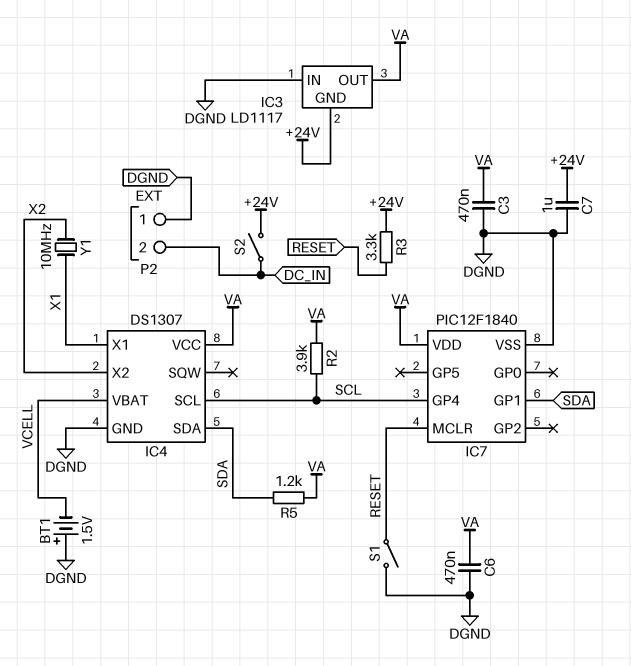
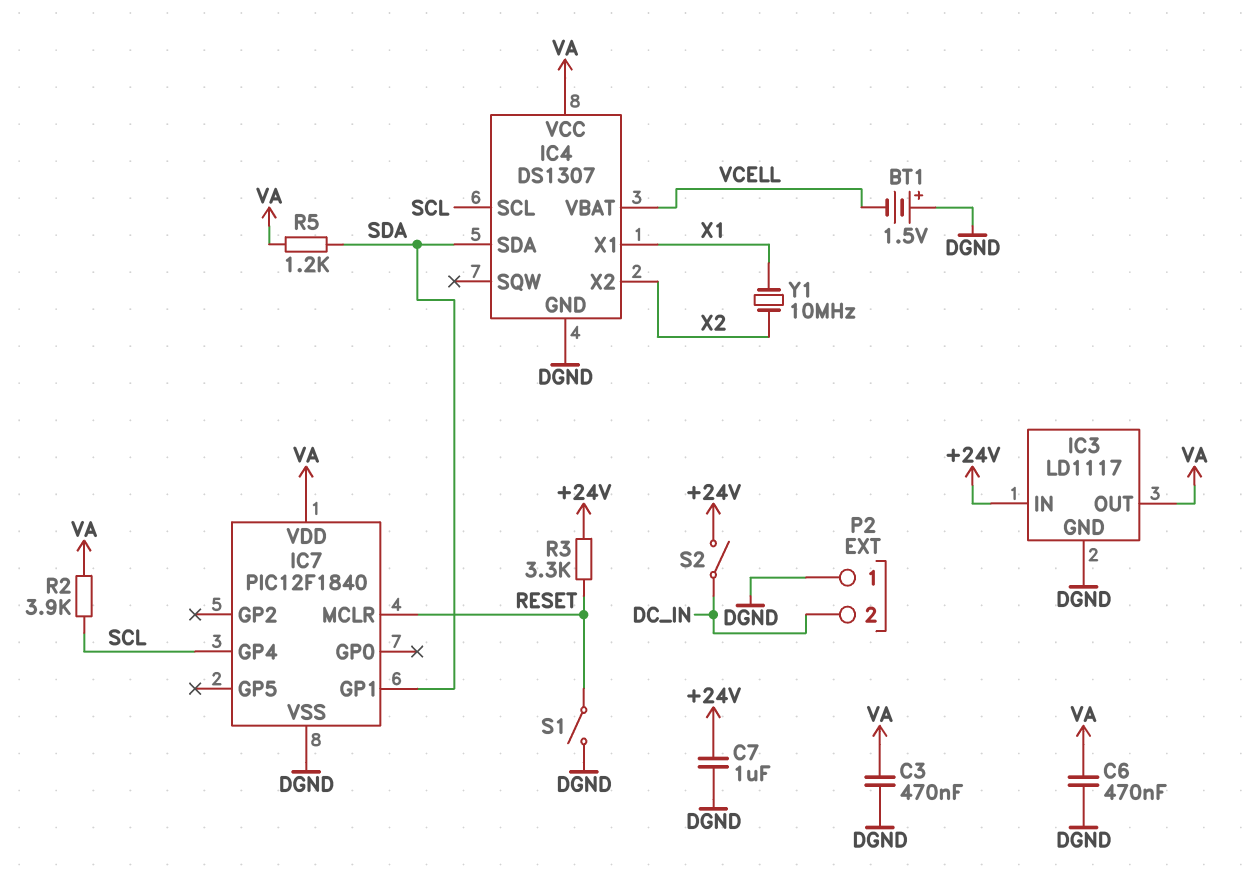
IC3 pin GND: +24V -> DGND
IC3 pin IN: DGND -> +24V

